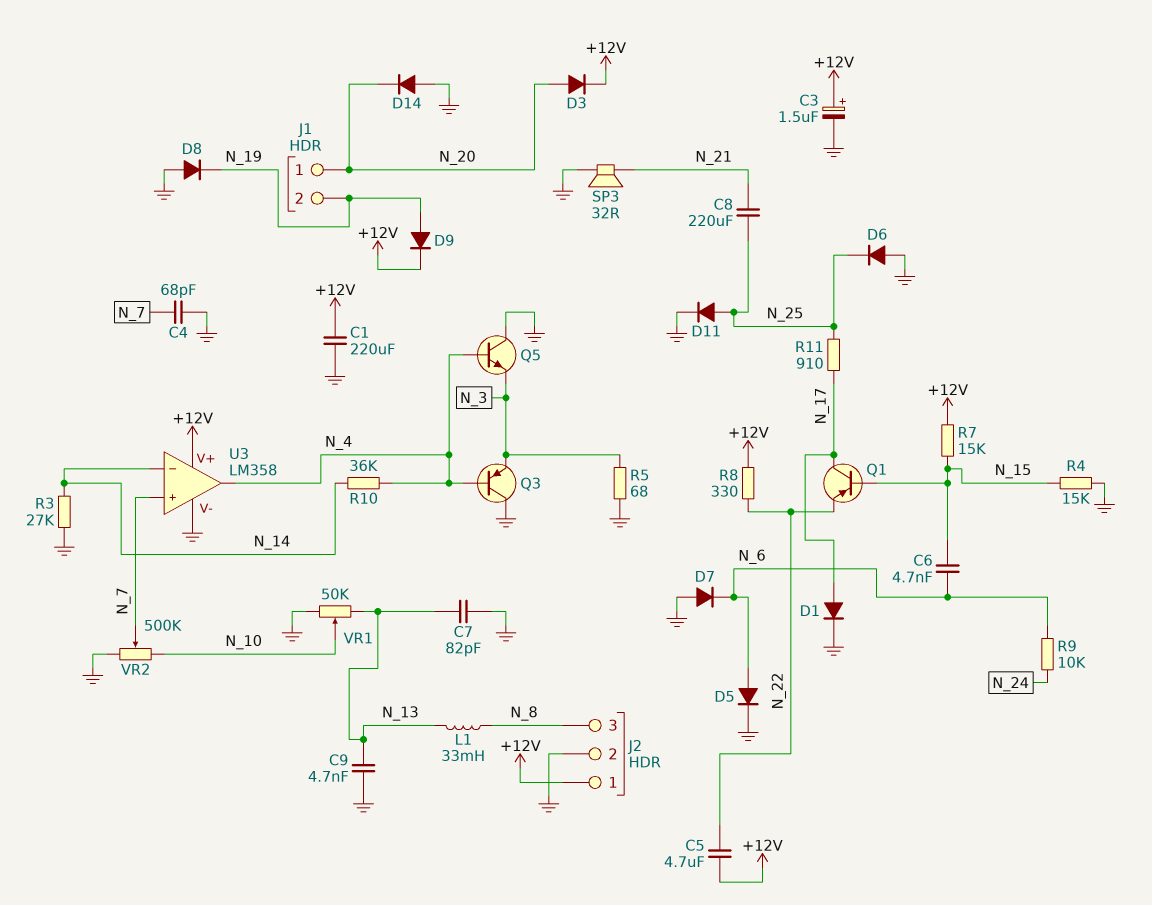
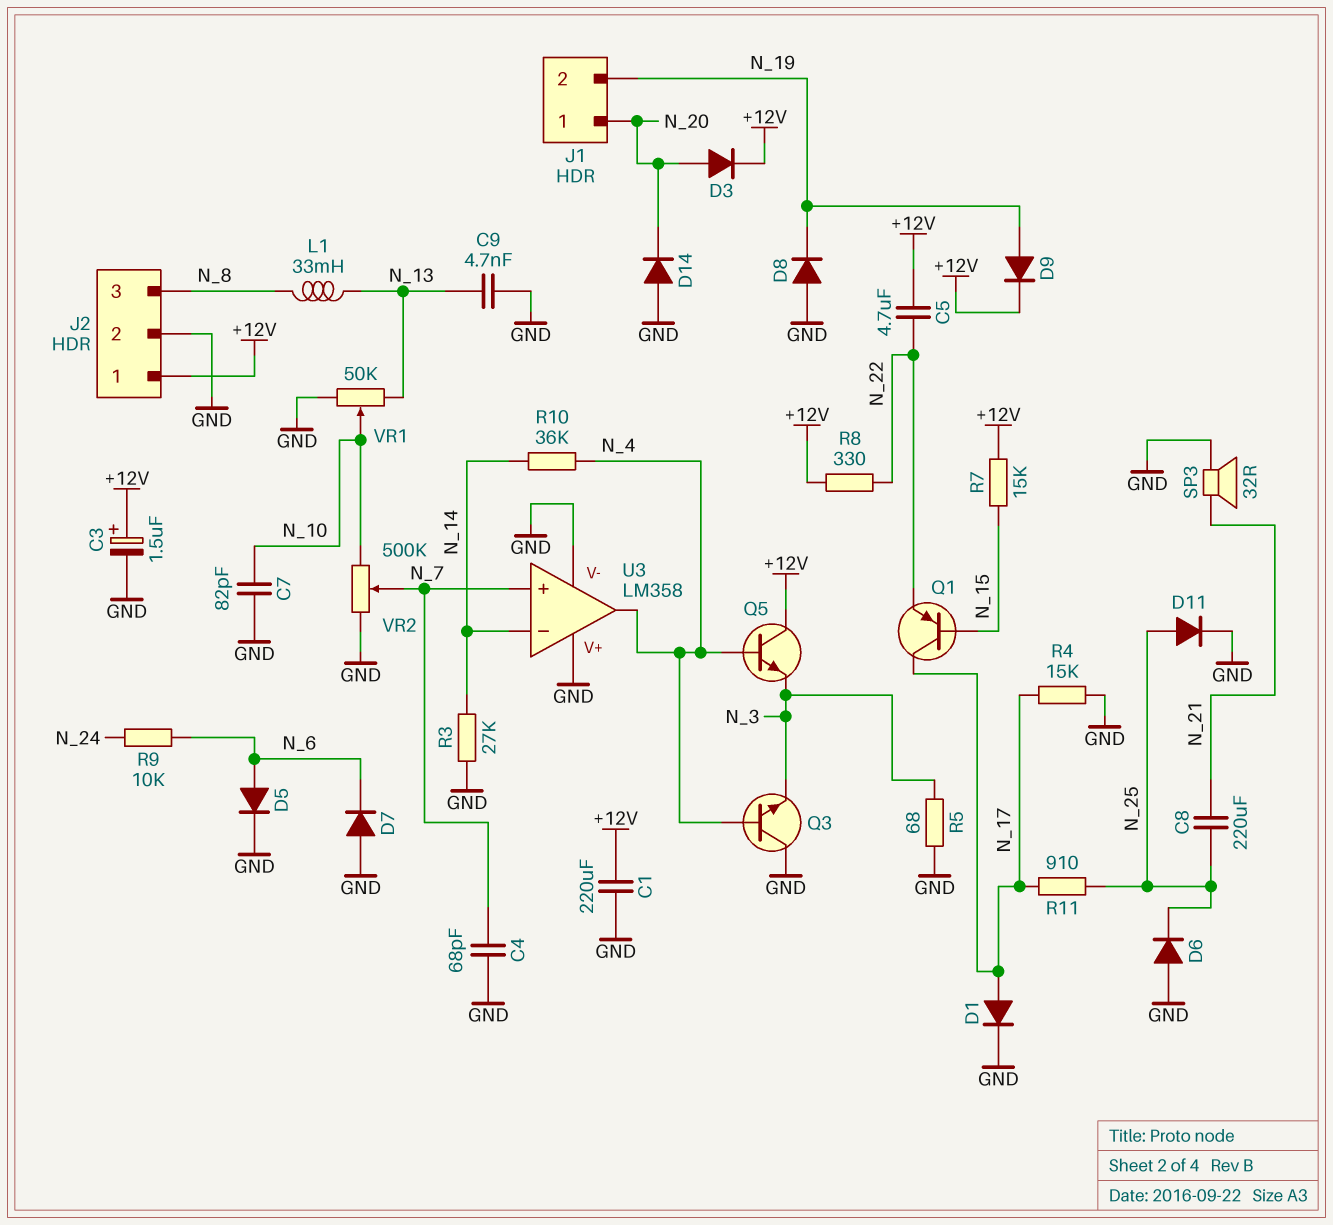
C6: 4.7nF (N_6, N_15) -> none
C7: 82pF (GND, N_13) -> 82pF (GND, N_10)
Q3: PNP (B N_4, C GND, E N_3) -> NPN (B N_4, C GND, E N_3)
Q5: NPN (B N_4, C GND, E N_3) -> NPN (B N_4, C +12V, E N_3)
R4: 15k (GND, N_15) -> 15k (GND, N_17)
U3 pin V+: +12V -> GND

